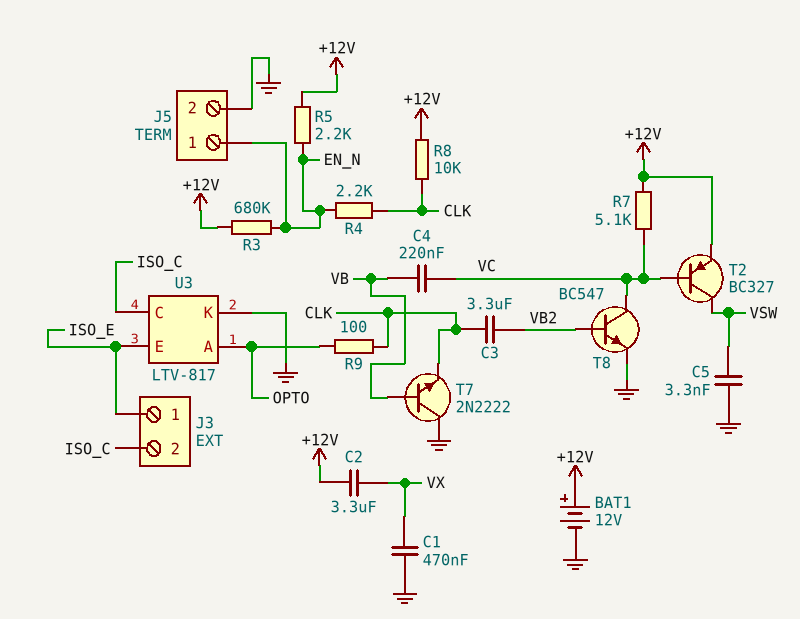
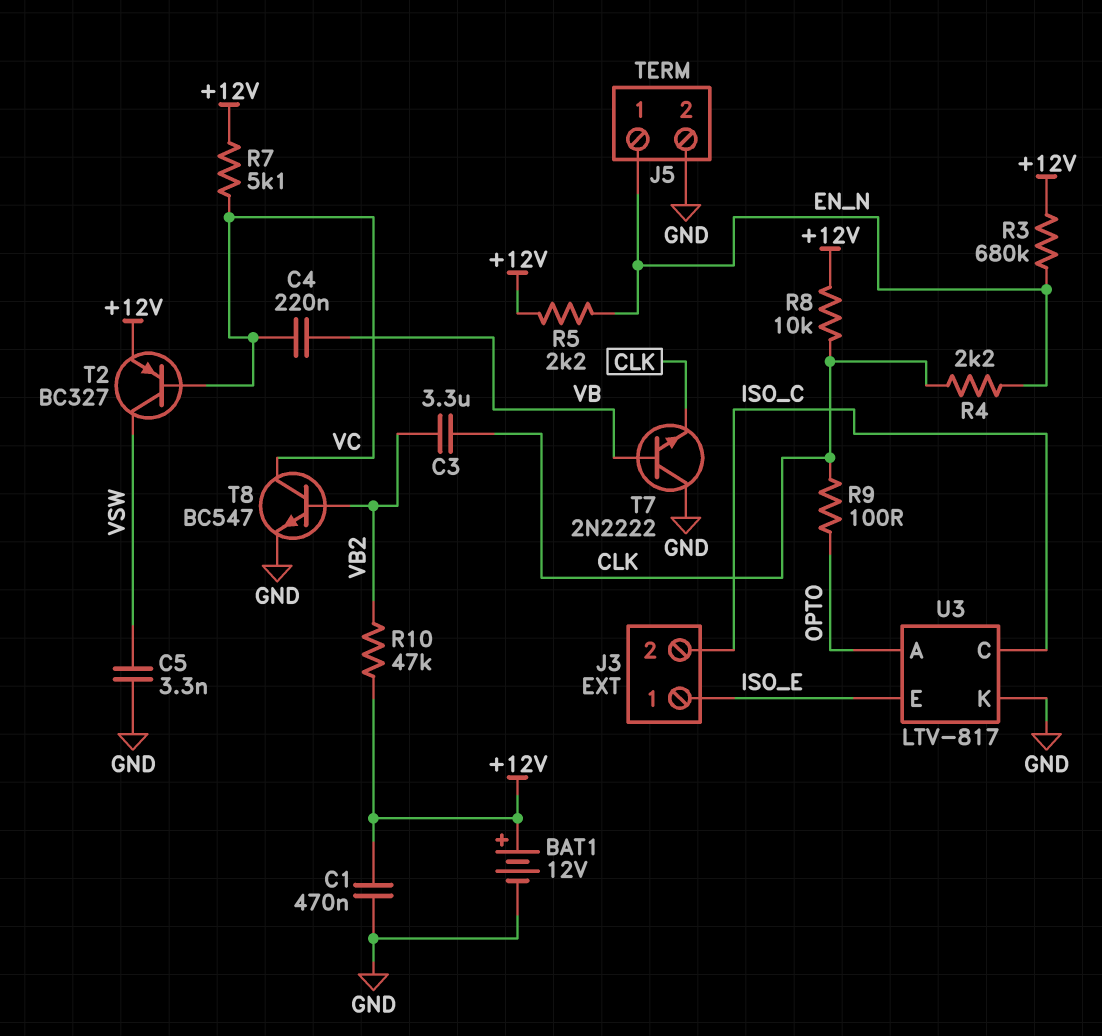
C1: 470nF (GND, VX) -> 470nF (+12V, GND)
C2: 3.3uF (+12V, VX) -> none
R10: none -> 47k (+12V, VB2)

